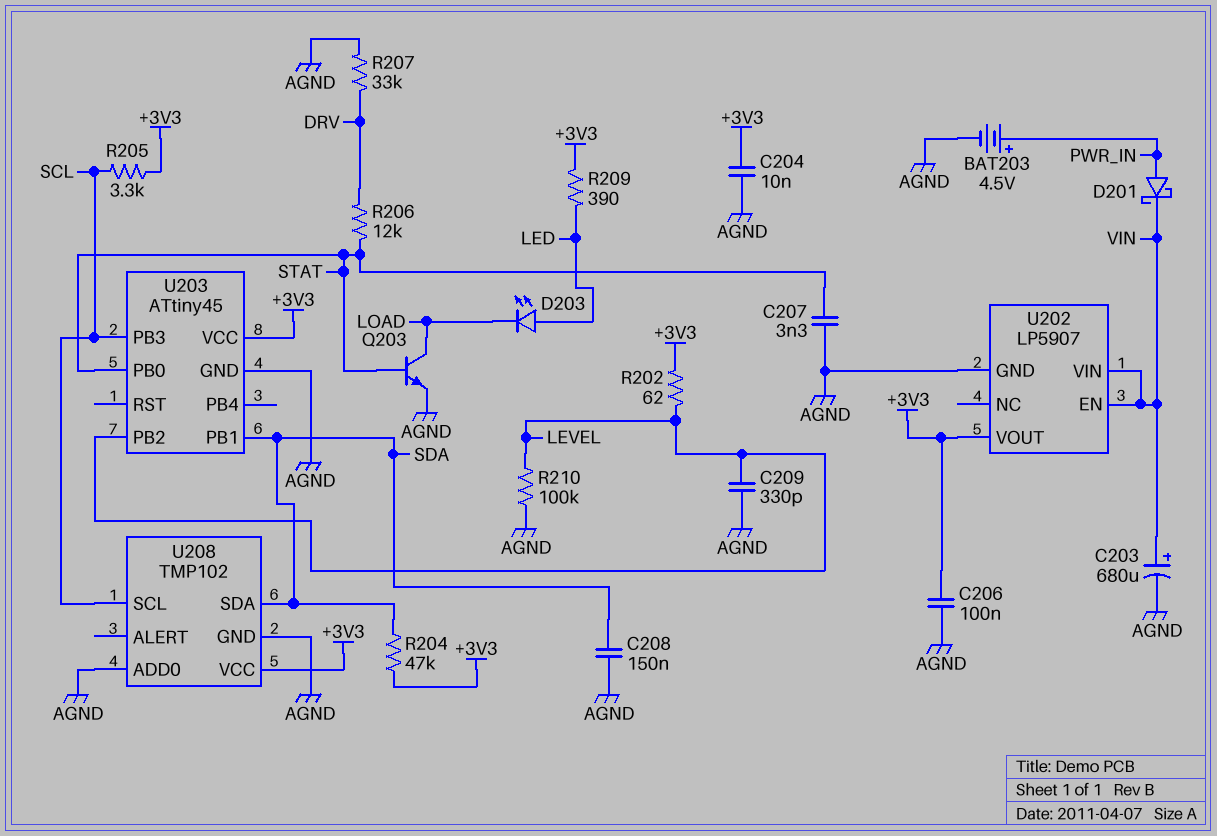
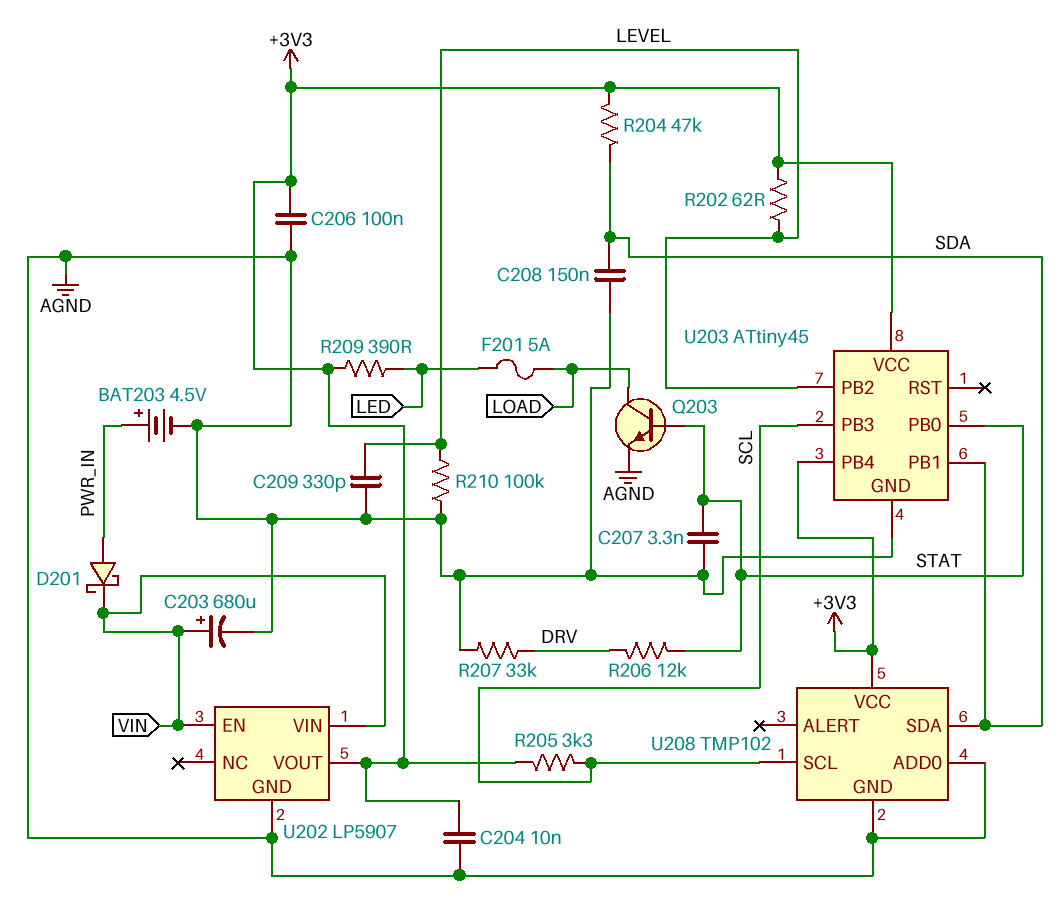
D203: LED (A LED, K LOAD) -> none
F201: none -> 5A (LED, LOAD)
U203 pin PB4: none -> +3V3

